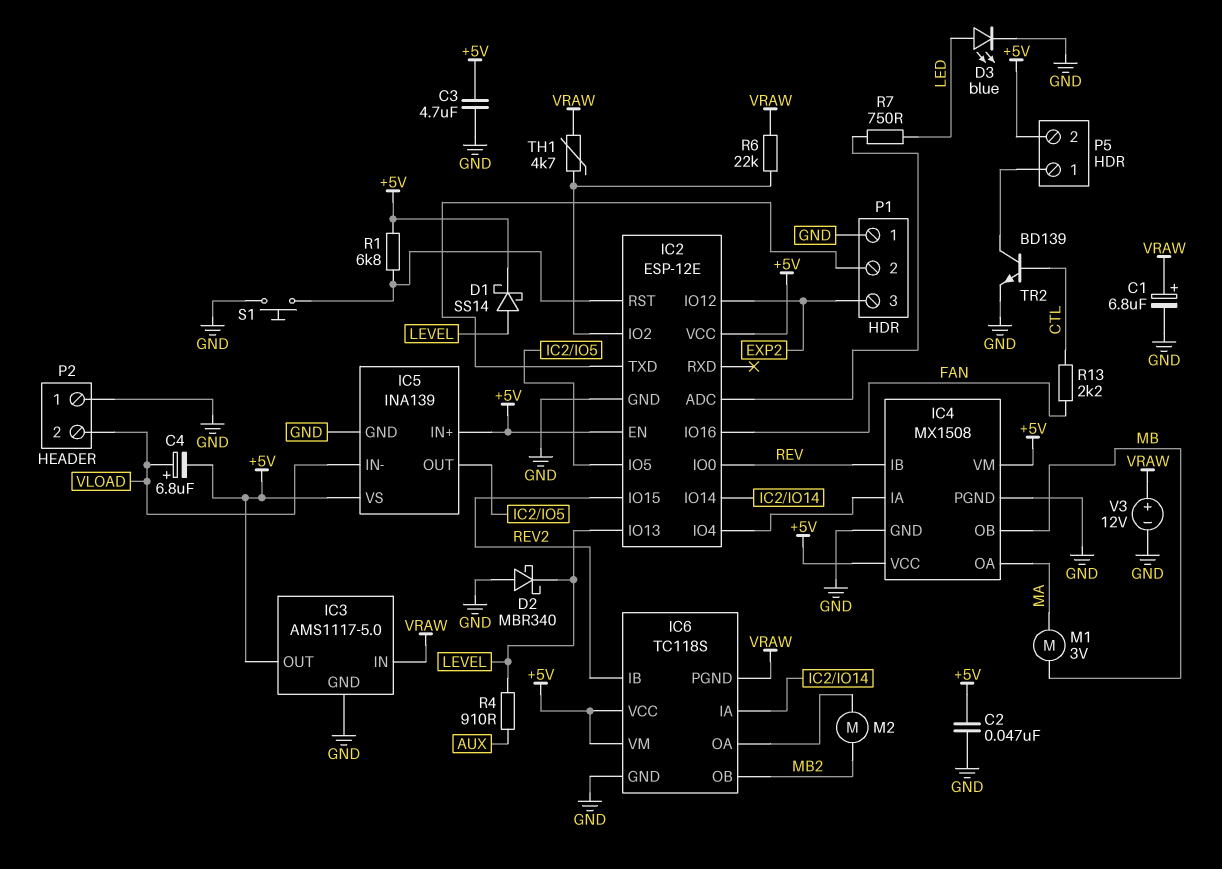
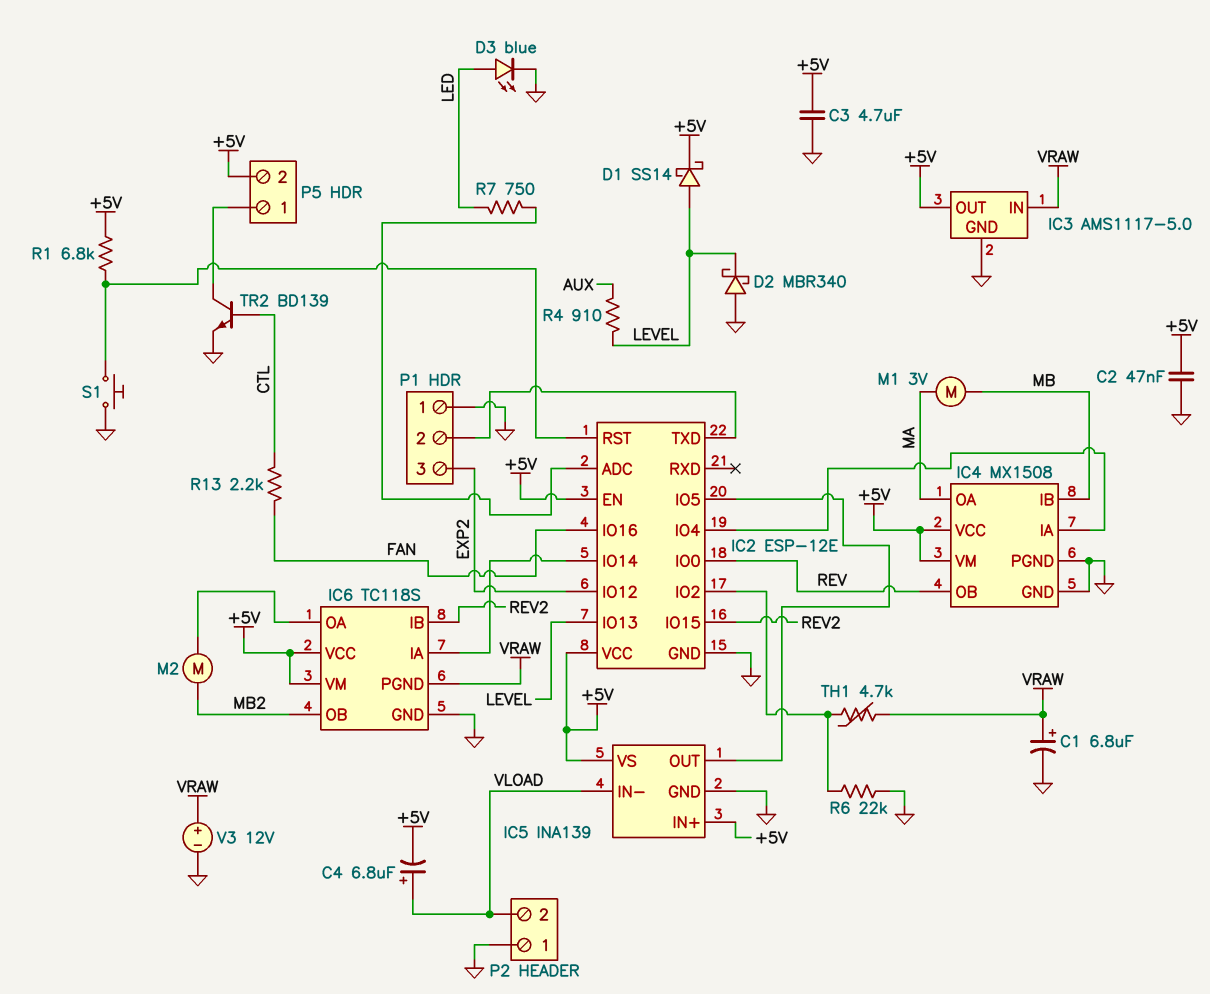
IC4 pin IB: REV -> MB
IC4 pin OB: MB -> REV
R6: 22k (IC2/IO2, VRAW) -> 22k (GND, IC2/IO2)

